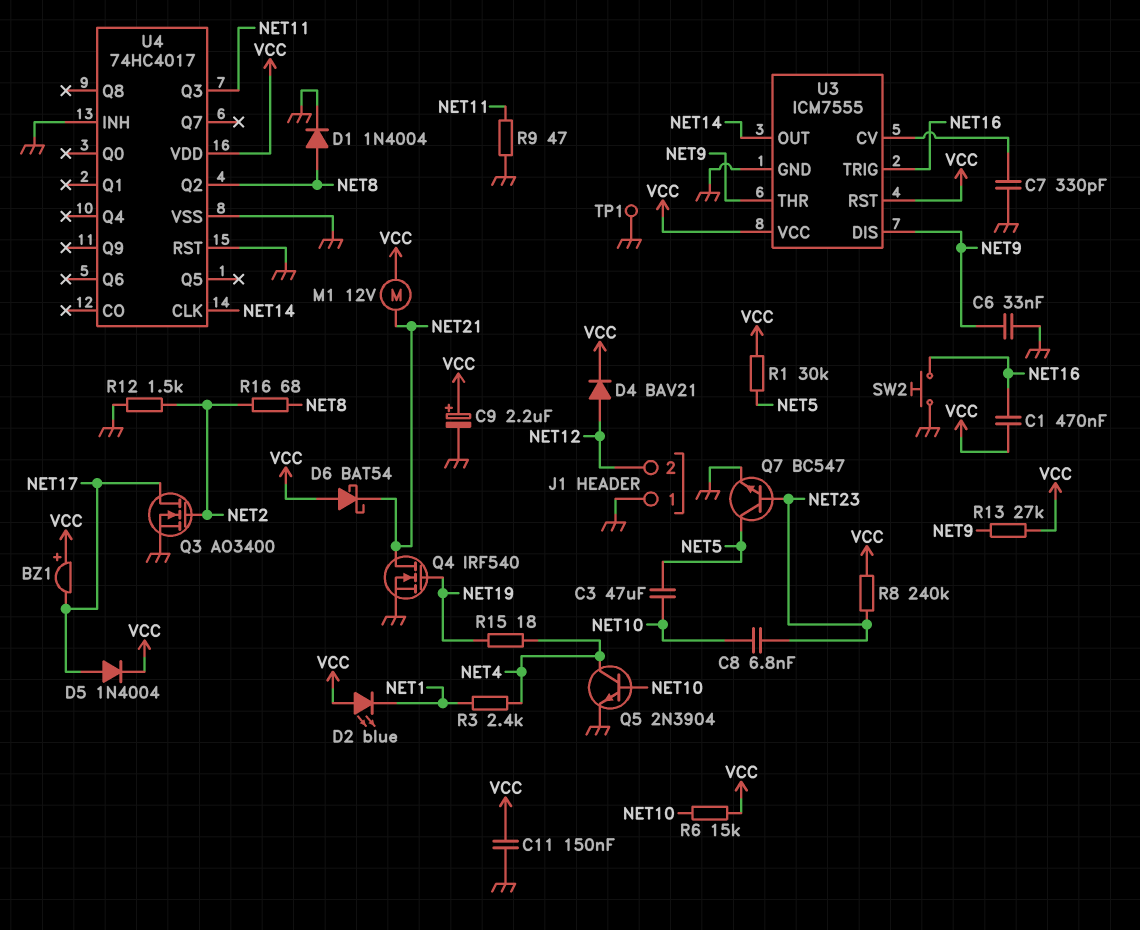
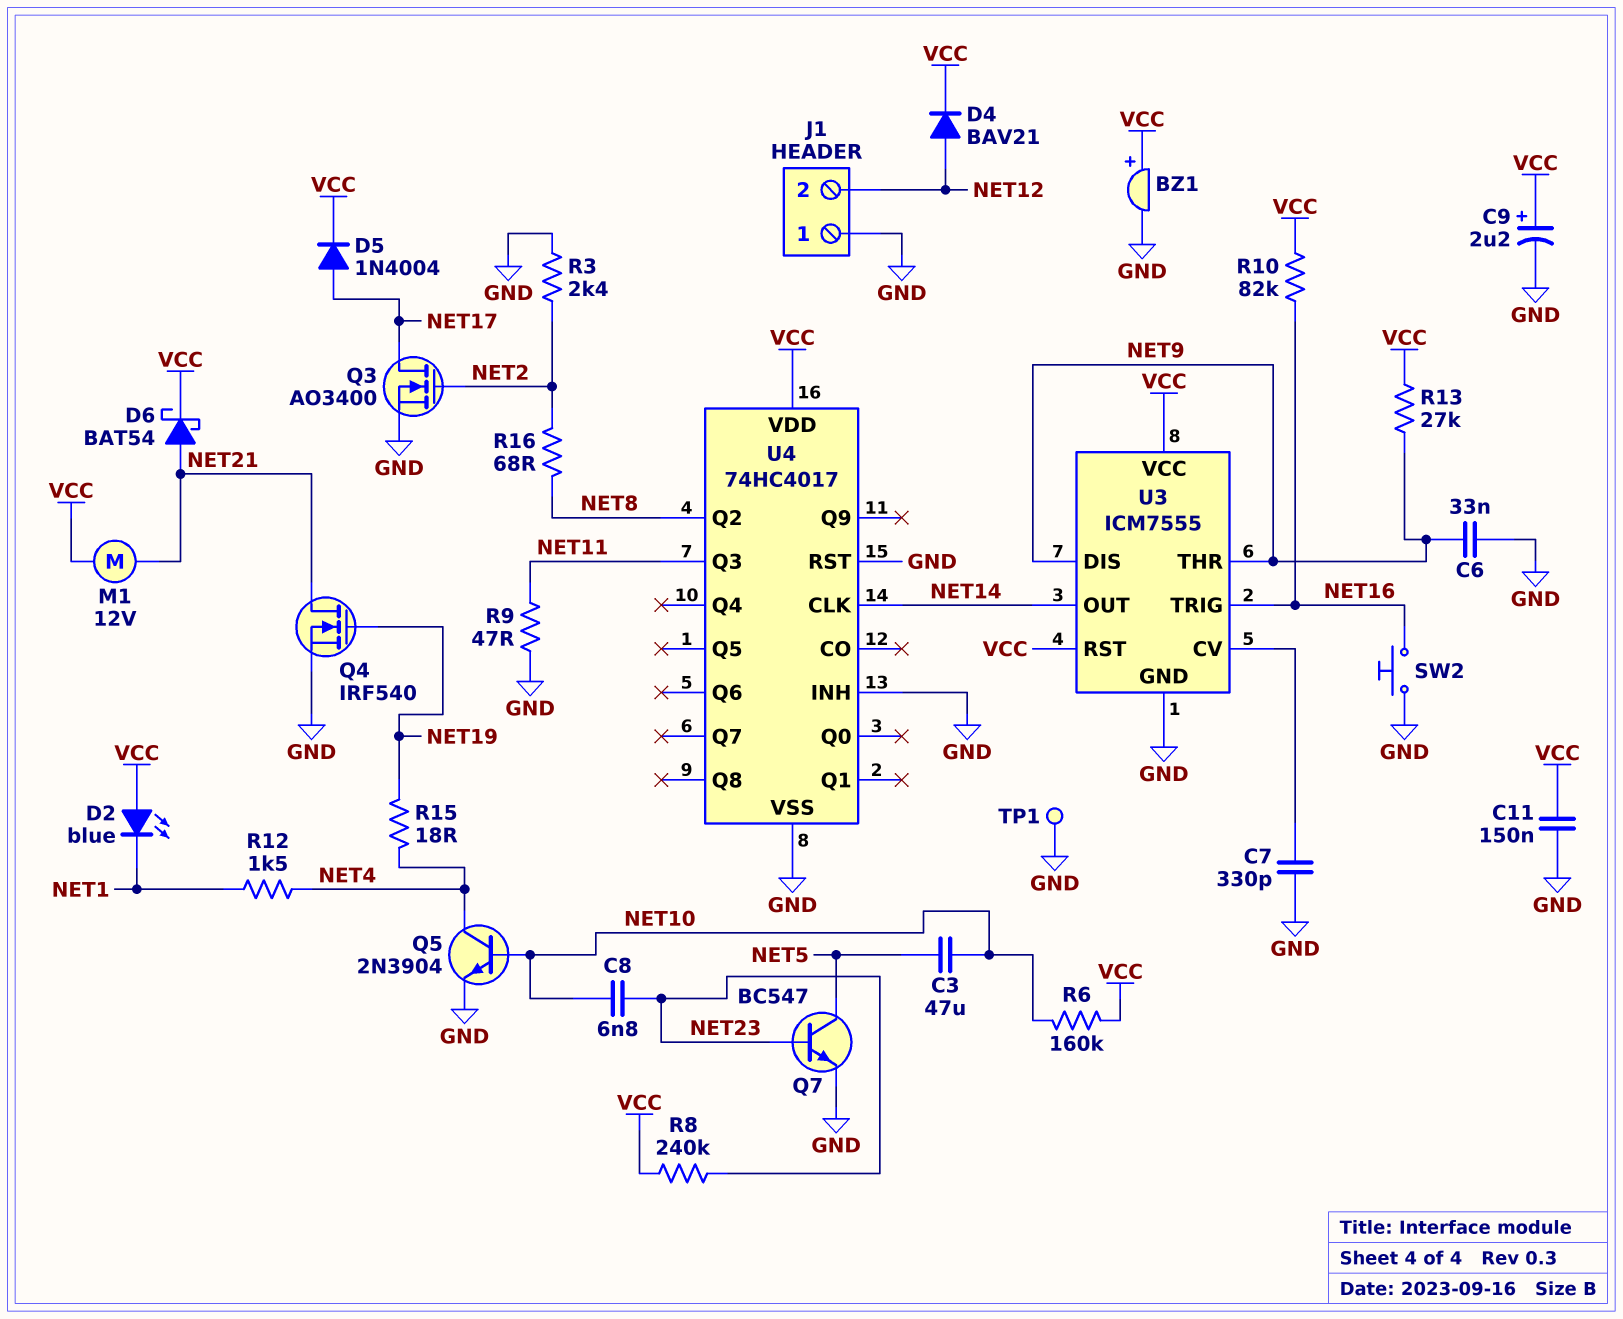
BZ1: buzzer (plus VCC, minus NET17) -> buzzer (plus VCC, minus GND)
C1: 470nF (NET16, VCC) -> none
D1: diode 1N4004 (A NET8, K GND) -> none
D6: schottky BAT54 (A VCC, K NET21) -> schottky BAT54 (A NET21, K VCC)
R1: 30k (NET5, VCC) -> none
R3: 2.4k (NET1, NET4) -> 2.4k (GND, NET2)
R6: 15k (NET10, VCC) -> 160k (NET10, VCC)
R10: none -> 82k (NET16, VCC)
R12: 1.5k (GND, NET2) -> 1.5k (NET1, NET4)

